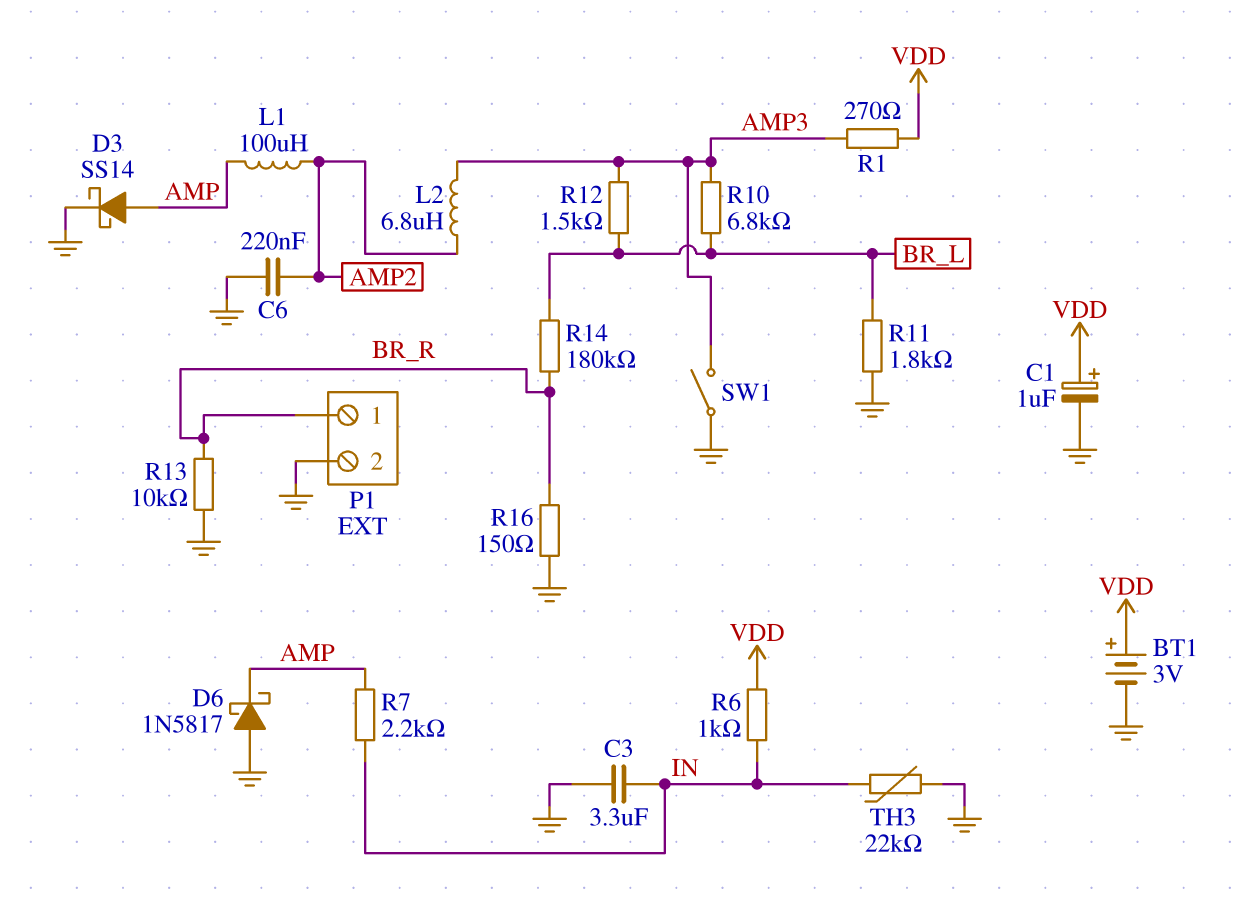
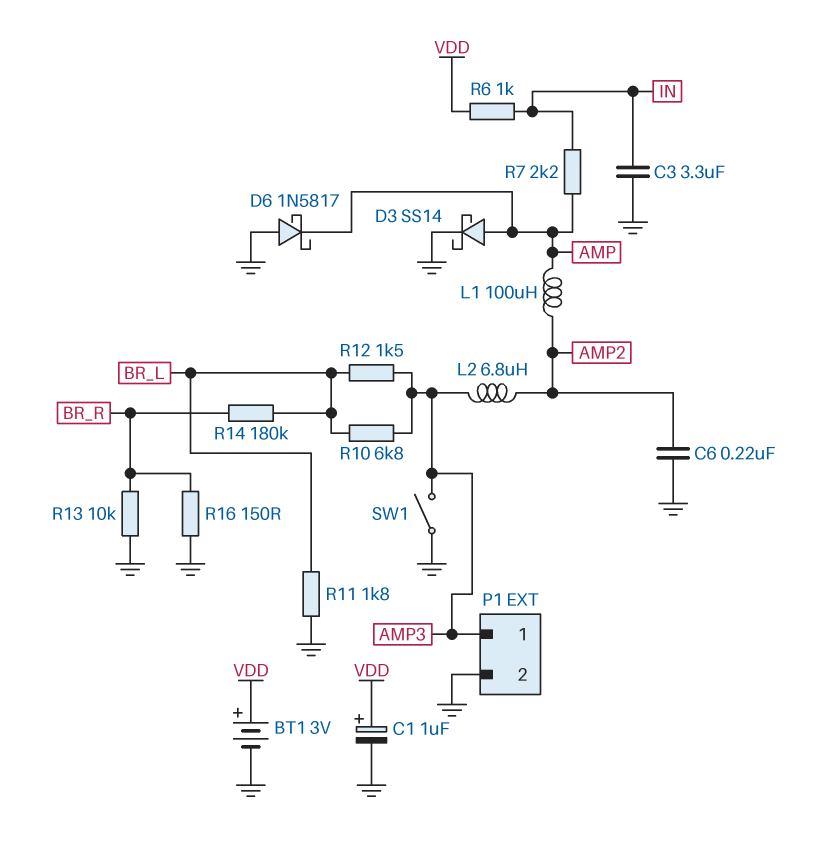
P1 pin 1: BR_R -> AMP3
R1: 270 (AMP3, VDD) -> none
TH3: 22k (GND, IN) -> none

